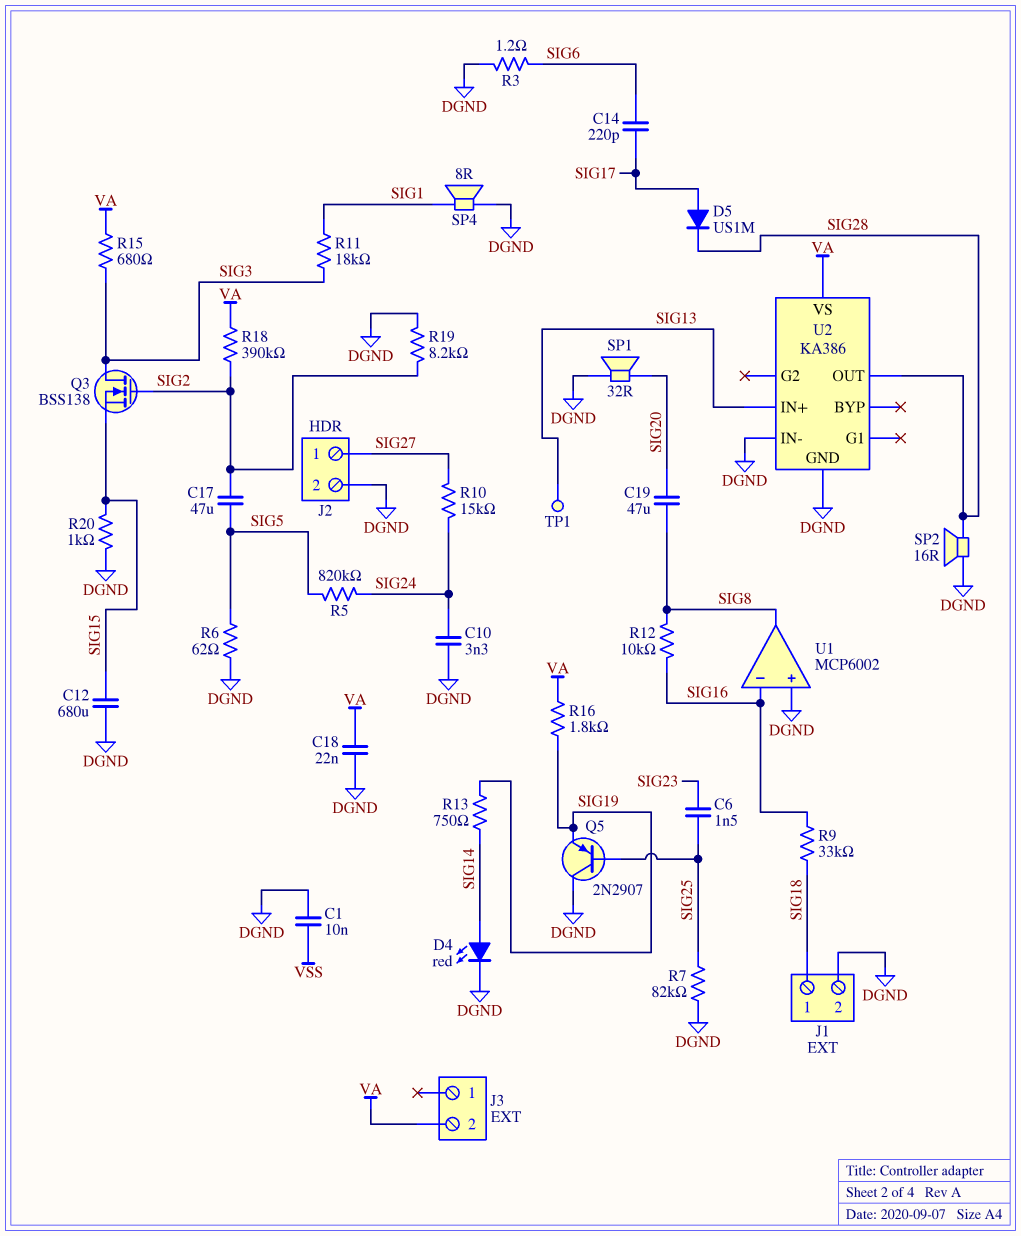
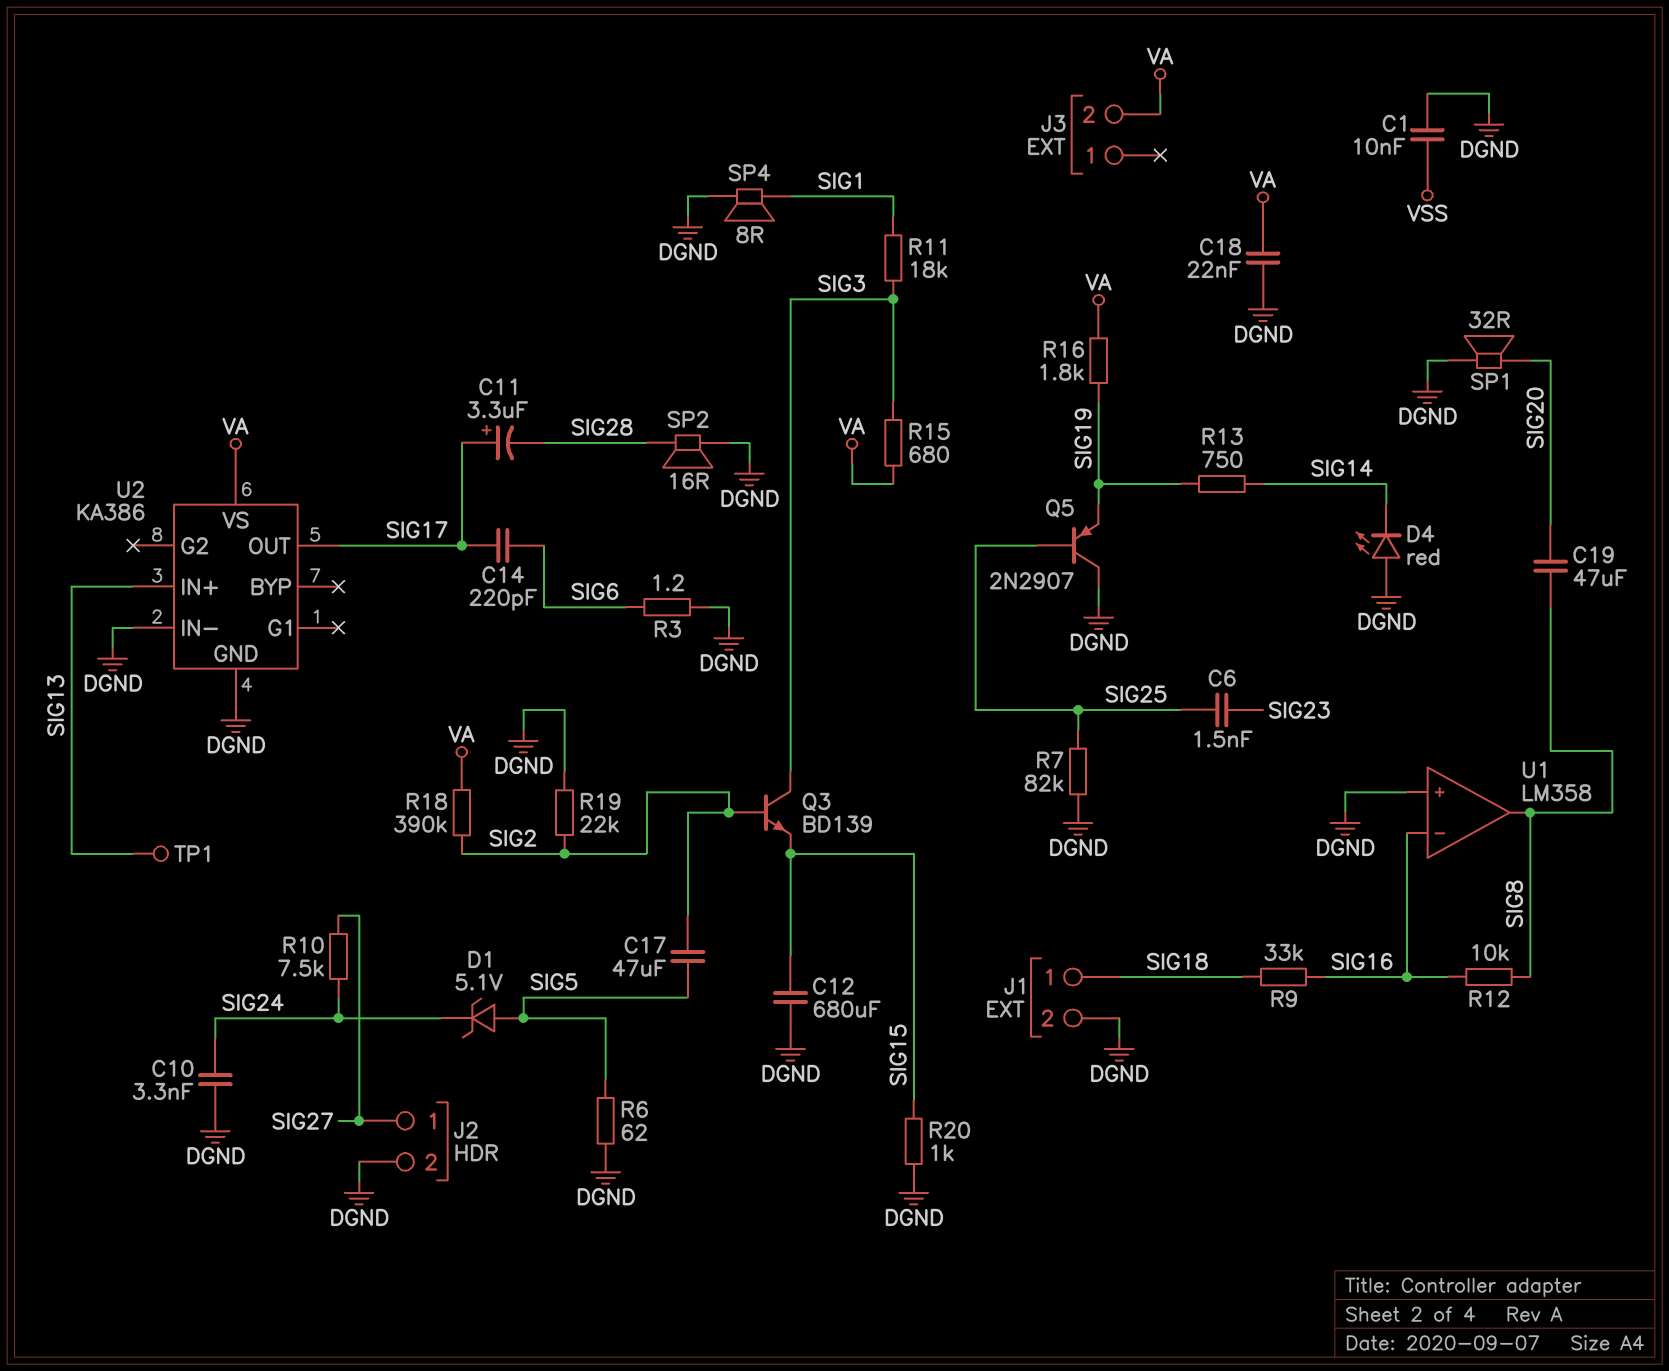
C11: none -> 3.3uF (plus SIG17, minus SIG28)
D1: none -> zener 5.1V (A SIG5, K SIG24)
D4: LED red (A SIG14, K DGND) -> LED red (A DGND, K SIG14)
D5: diode US1M (A SIG17, K SIG28) -> none
Q3: NMOS BSS138 (G SIG2, D SIG3, S SIG15) -> NPN BD139 (B SIG2, C SIG3, E SIG15)
R5: 820k (SIG5, SIG24) -> none
R10: 15k (SIG24, SIG27) -> 7.5k (SIG24, SIG27)
R19: 8.2k (DGND, SIG2) -> 22k (DGND, SIG2)
U1: MCP6002 -> LM358
U2 pin OUT: SIG28 -> SIG17

